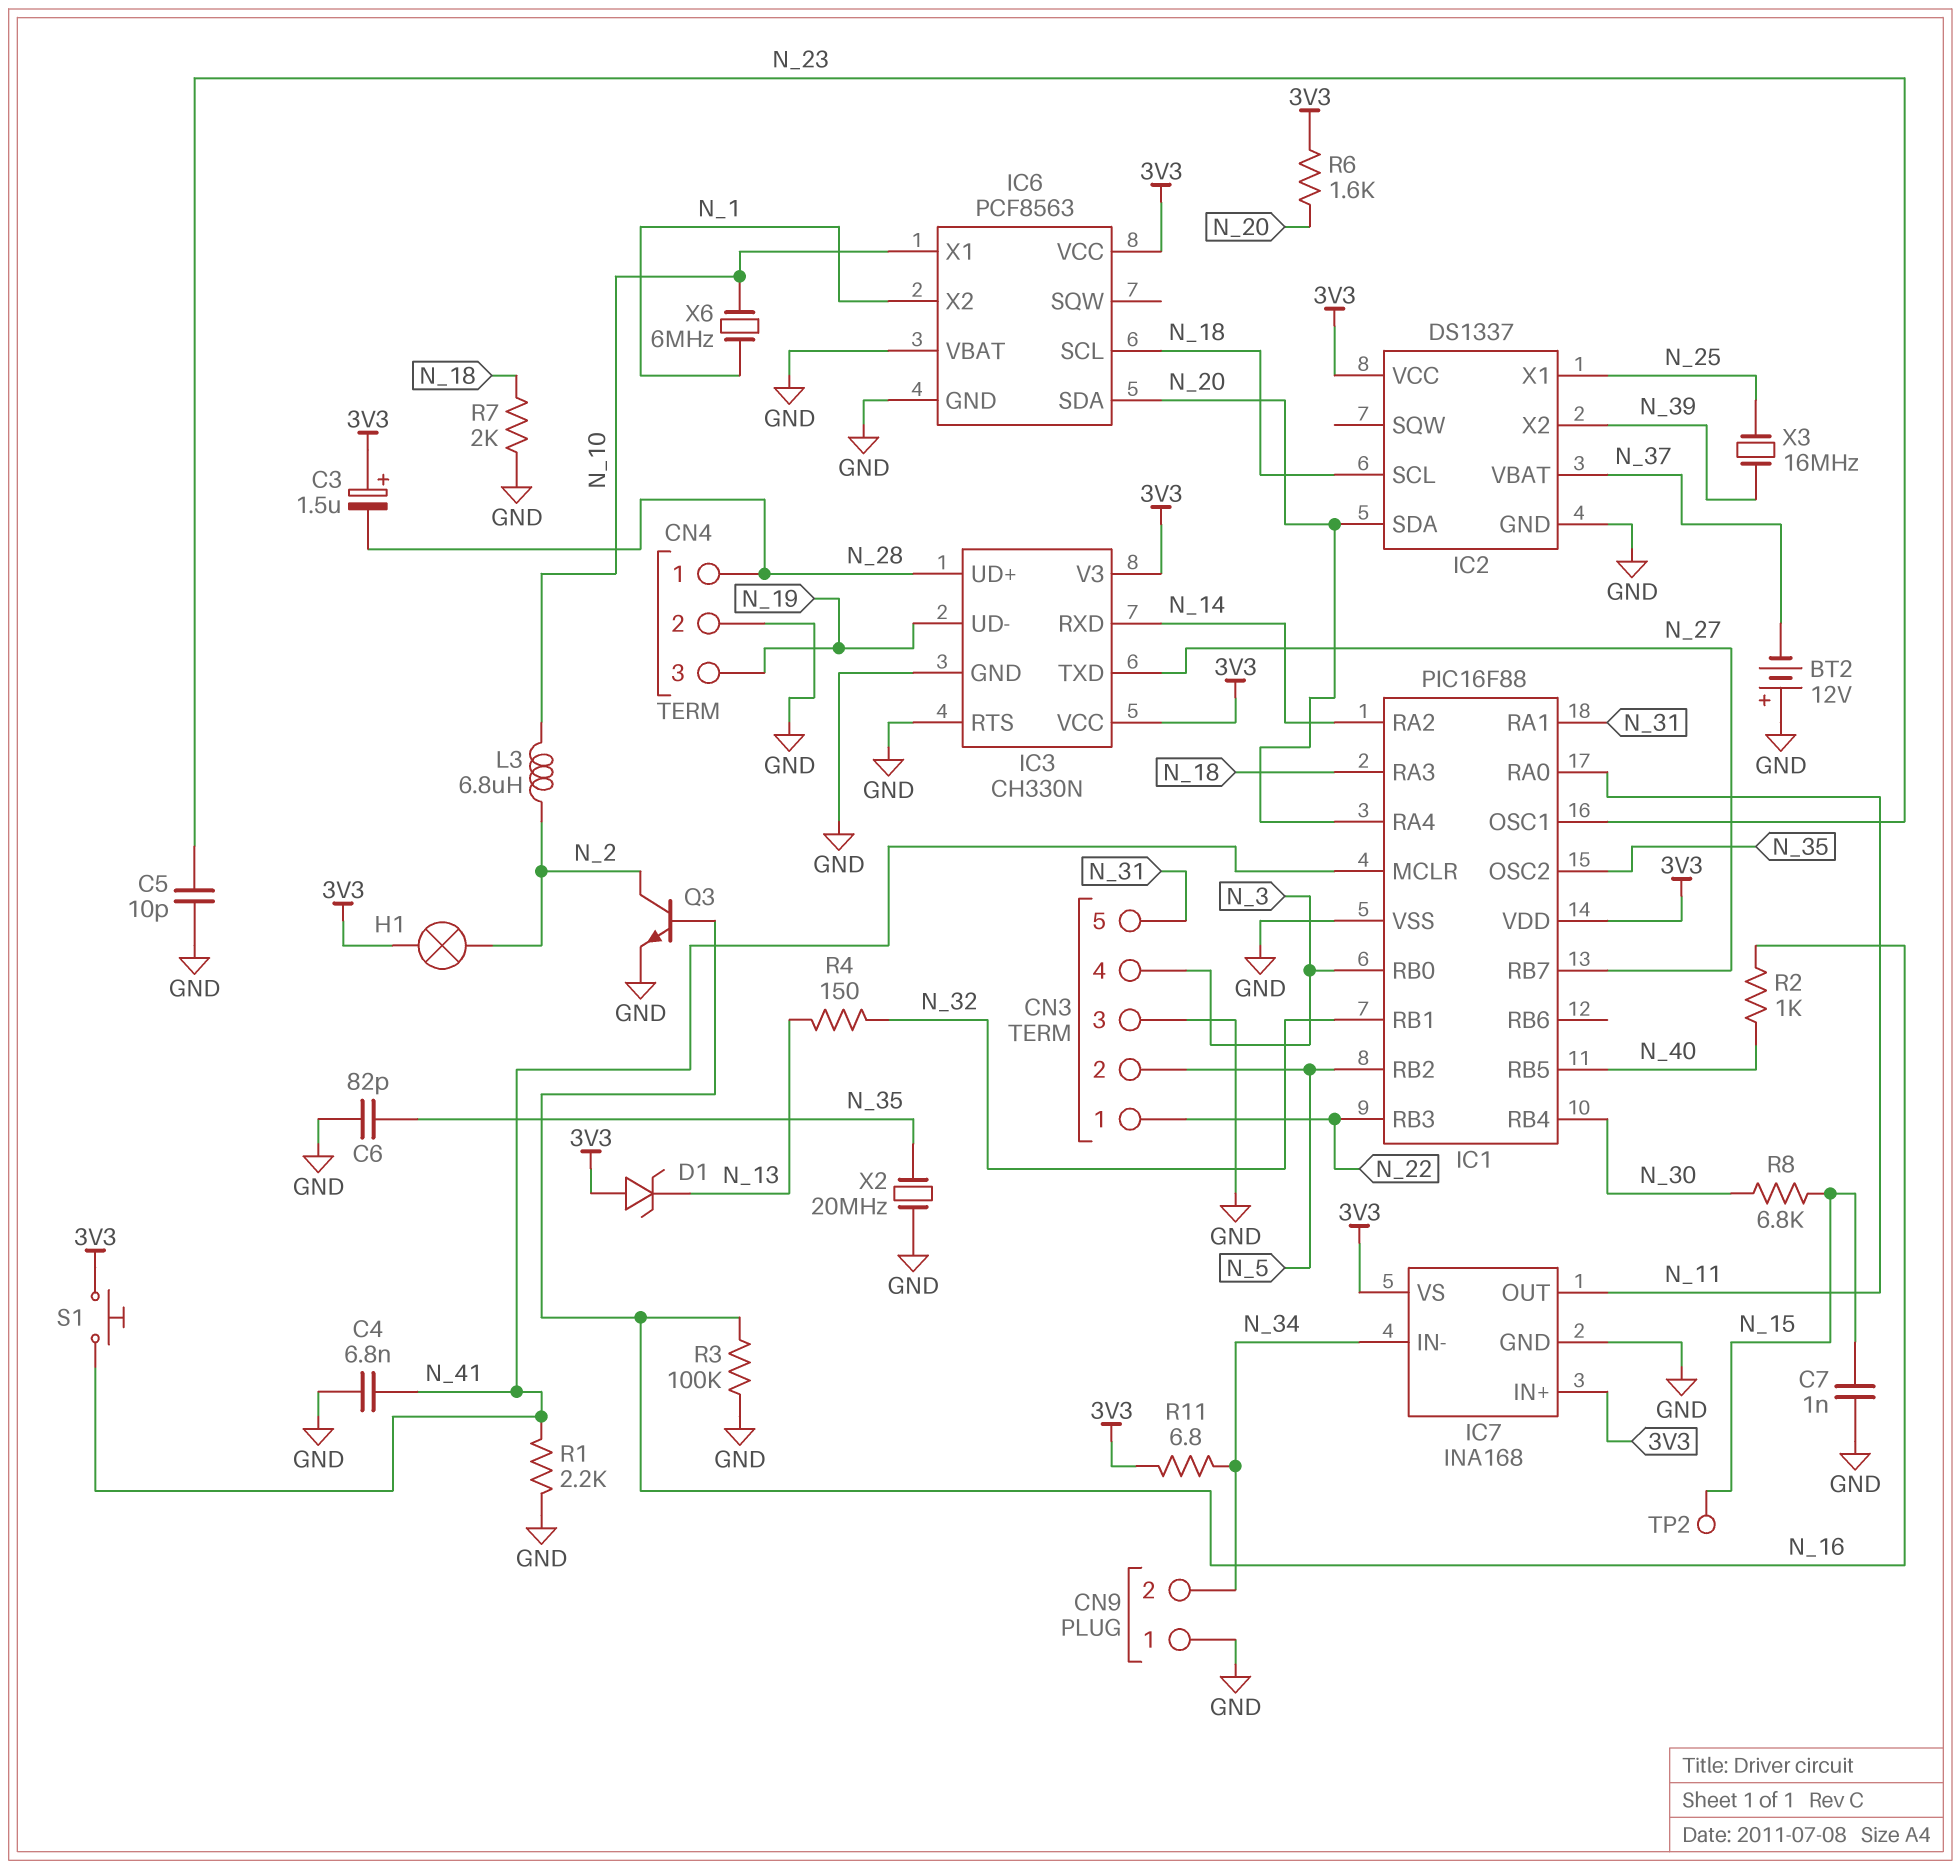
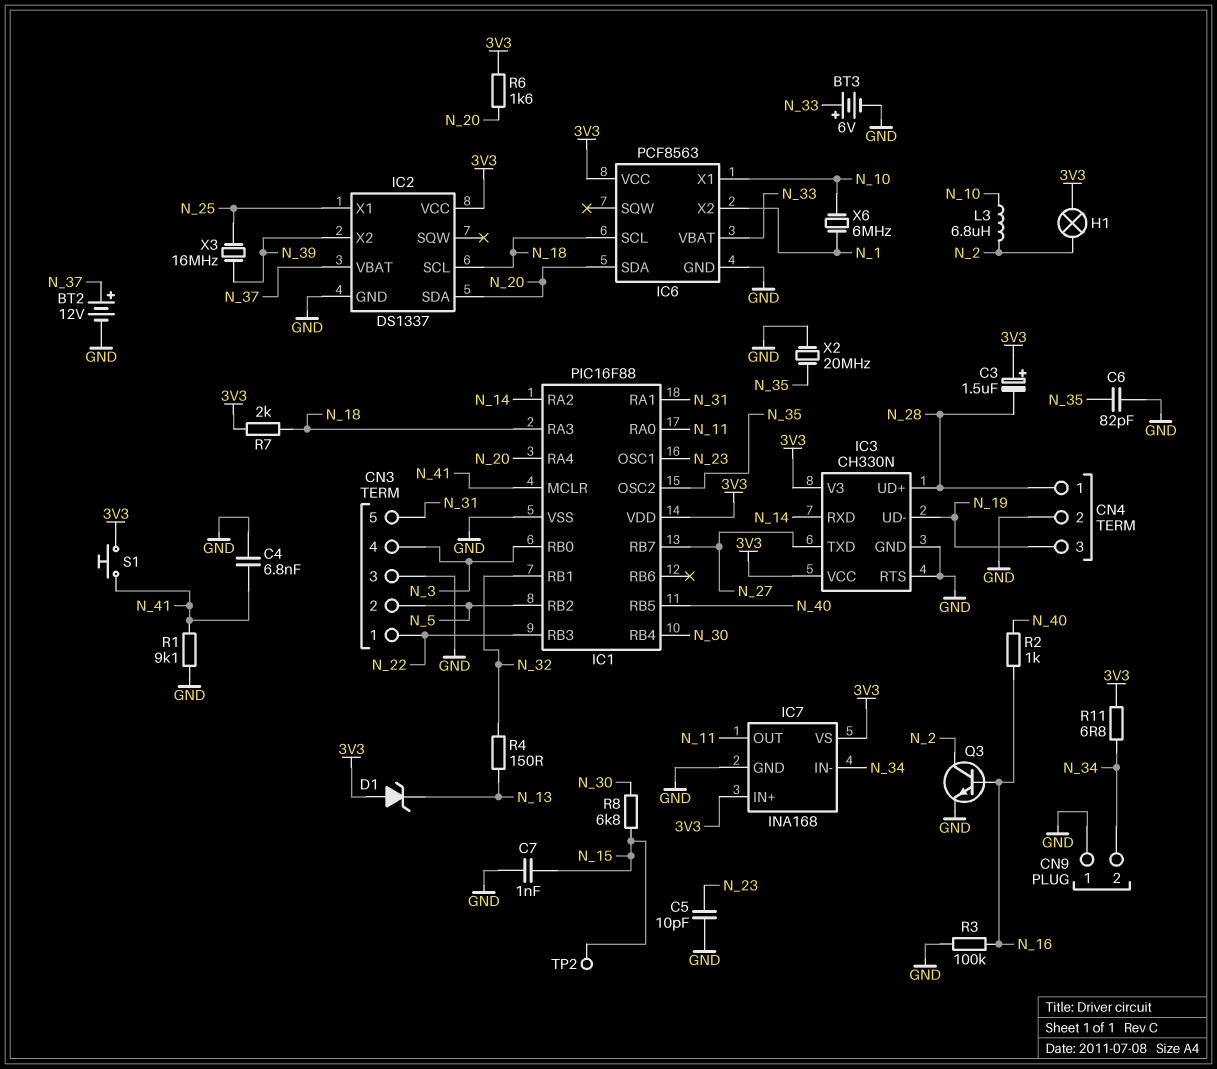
BT2: 12V (plus GND, minus N_37) -> 12V (plus N_37, minus GND)
BT3: none -> 6V (plus N_33, minus GND)
IC6 pin VBAT: GND -> N_33
R1: 2.2k (GND, N_41) -> 9.1k (GND, N_41)
R7: 2k (GND, N_18) -> 2k (3V3, N_18)

